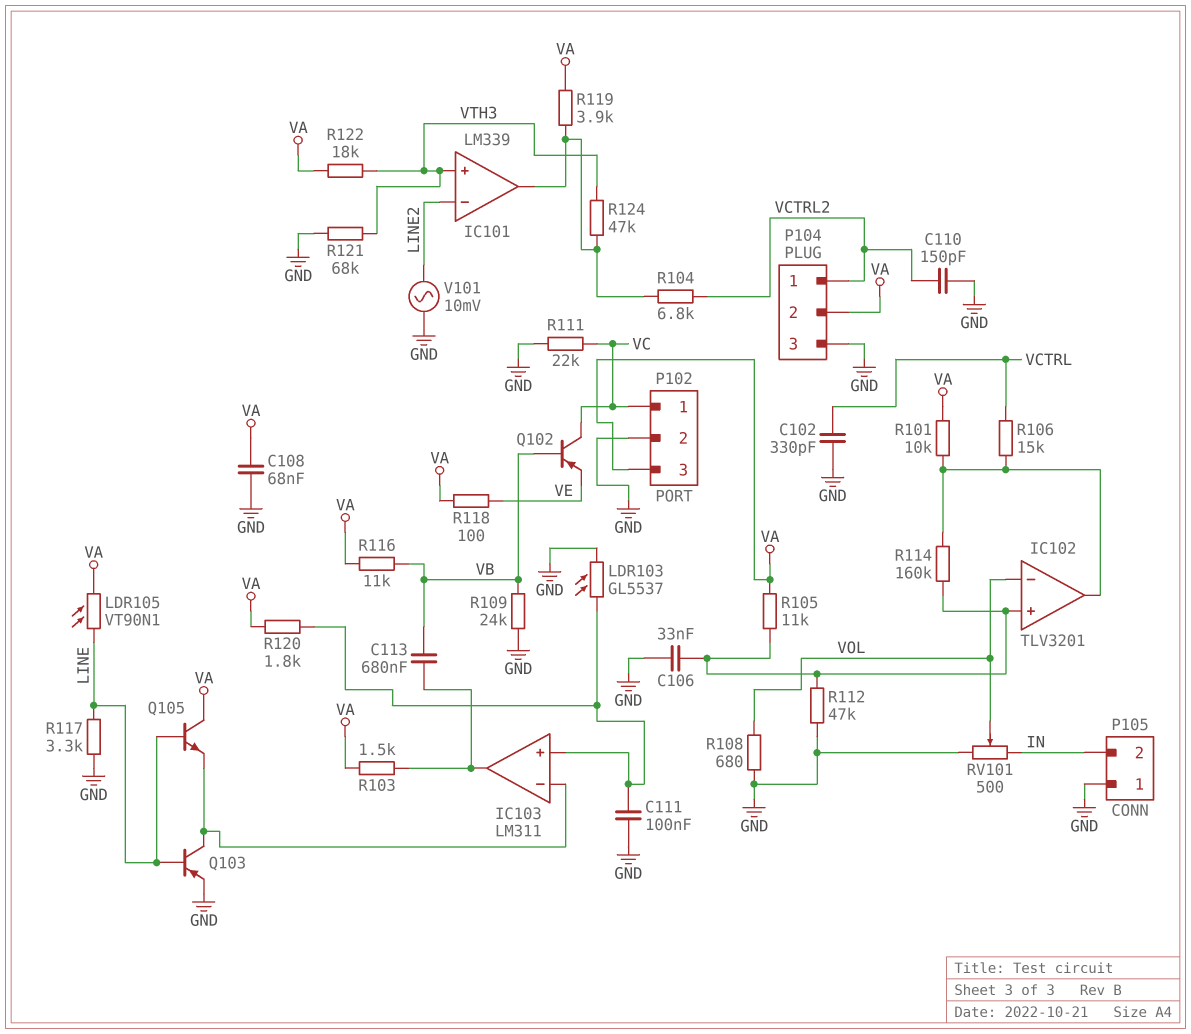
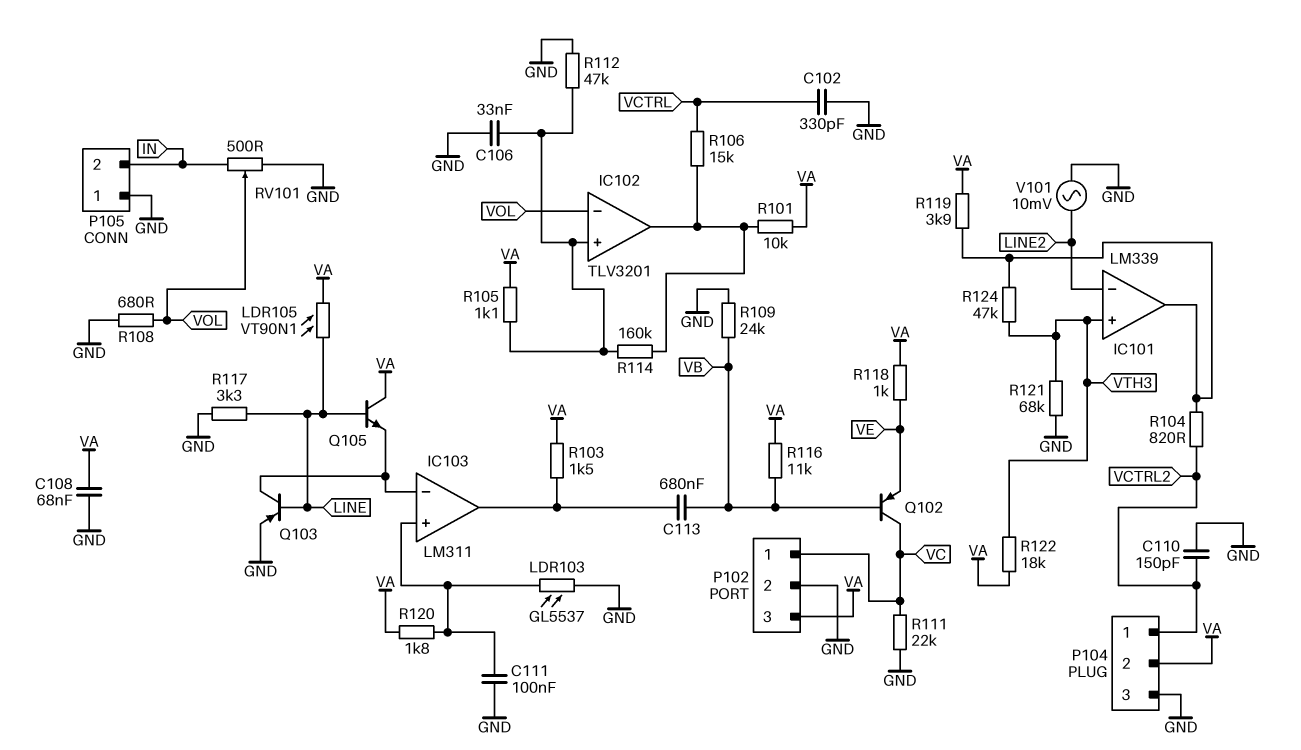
R104: 6.8k (IC101/out, VCTRL2) -> 820 (IC101/out, VCTRL2)
R105: 11k (IC102/in+, VA) -> 1.1k (IC102/in+, VA)
R118: 100 (VA, VE) -> 1k (VA, VE)

